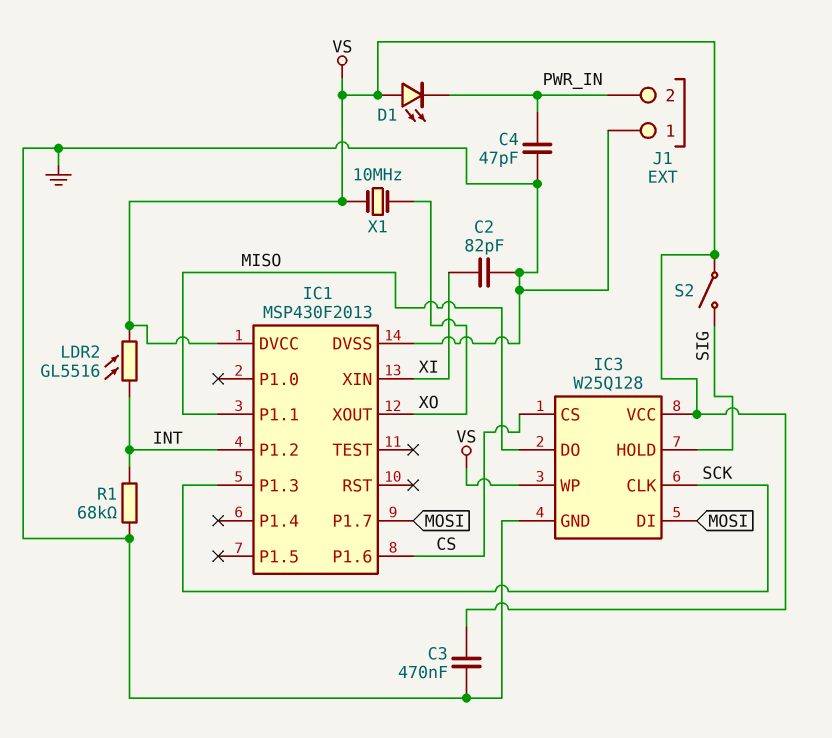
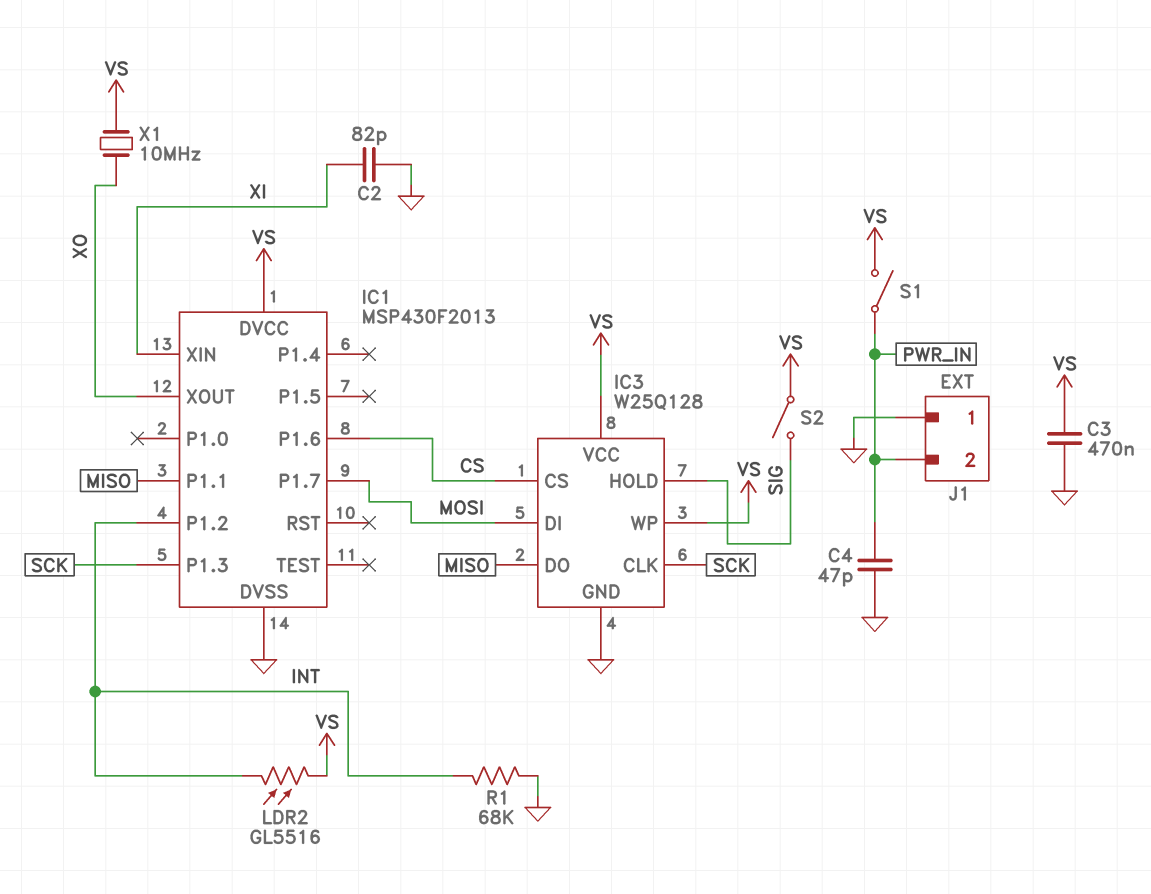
D1: LED (A VS, K PWR_IN) -> none
S1: none -> switch (PWR_IN, VS)

